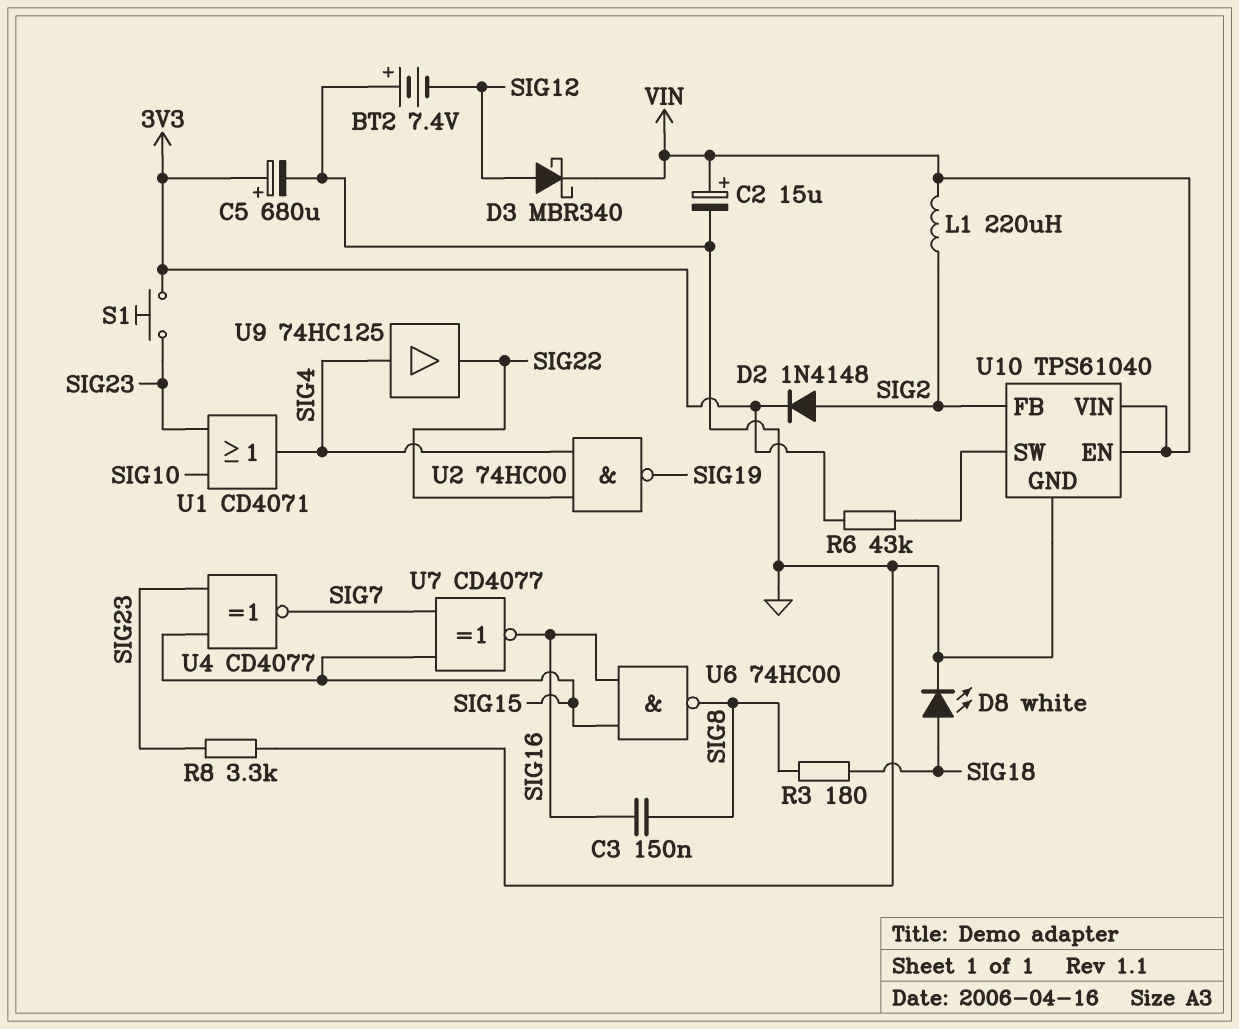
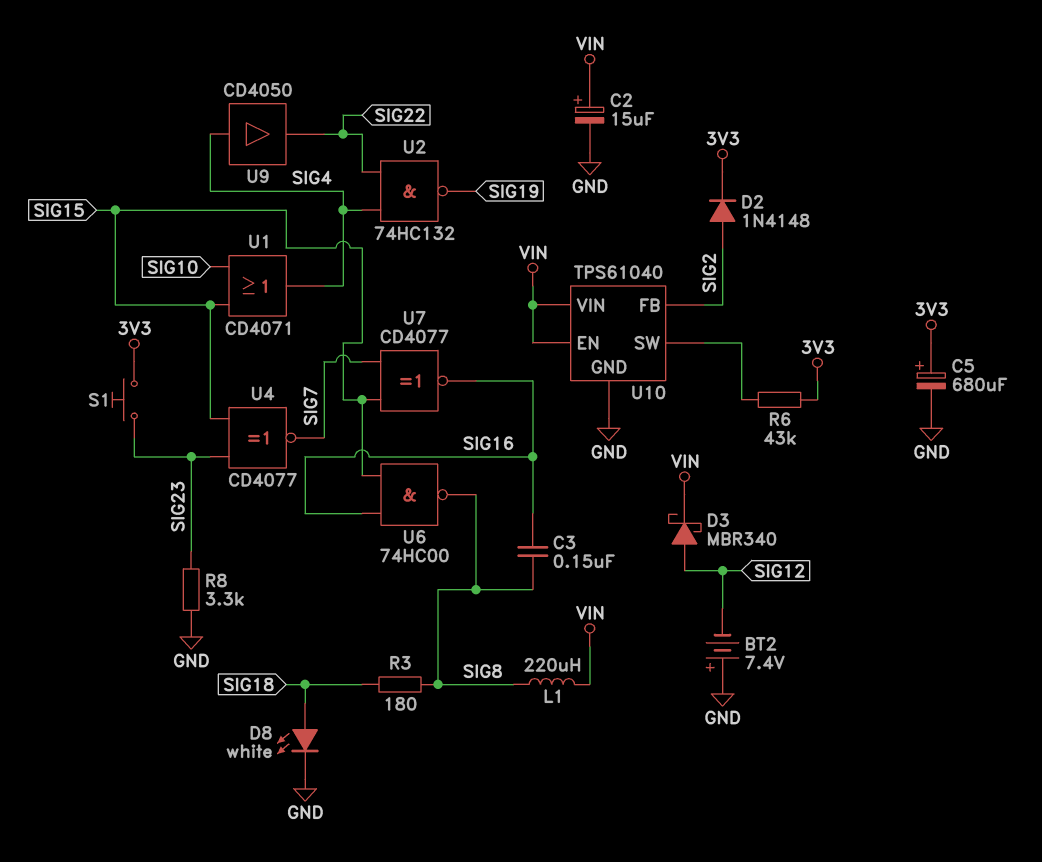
L1: 220uH (SIG2, VIN) -> 220uH (SIG8, VIN)
U1: OR CD4071 (in SIG10, in SIG23, out SIG4) -> OR CD4071 (in SIG10, in SIG15, out SIG4)
U2: NAND 74HC00 (in SIG4, in SIG22, out SIG19) -> NAND 74HC132 (in SIG4, in SIG22, out SIG19)
U9: buffer 74HC125 (in SIG4, out SIG22) -> buffer CD4050 (in SIG4, out SIG22)

